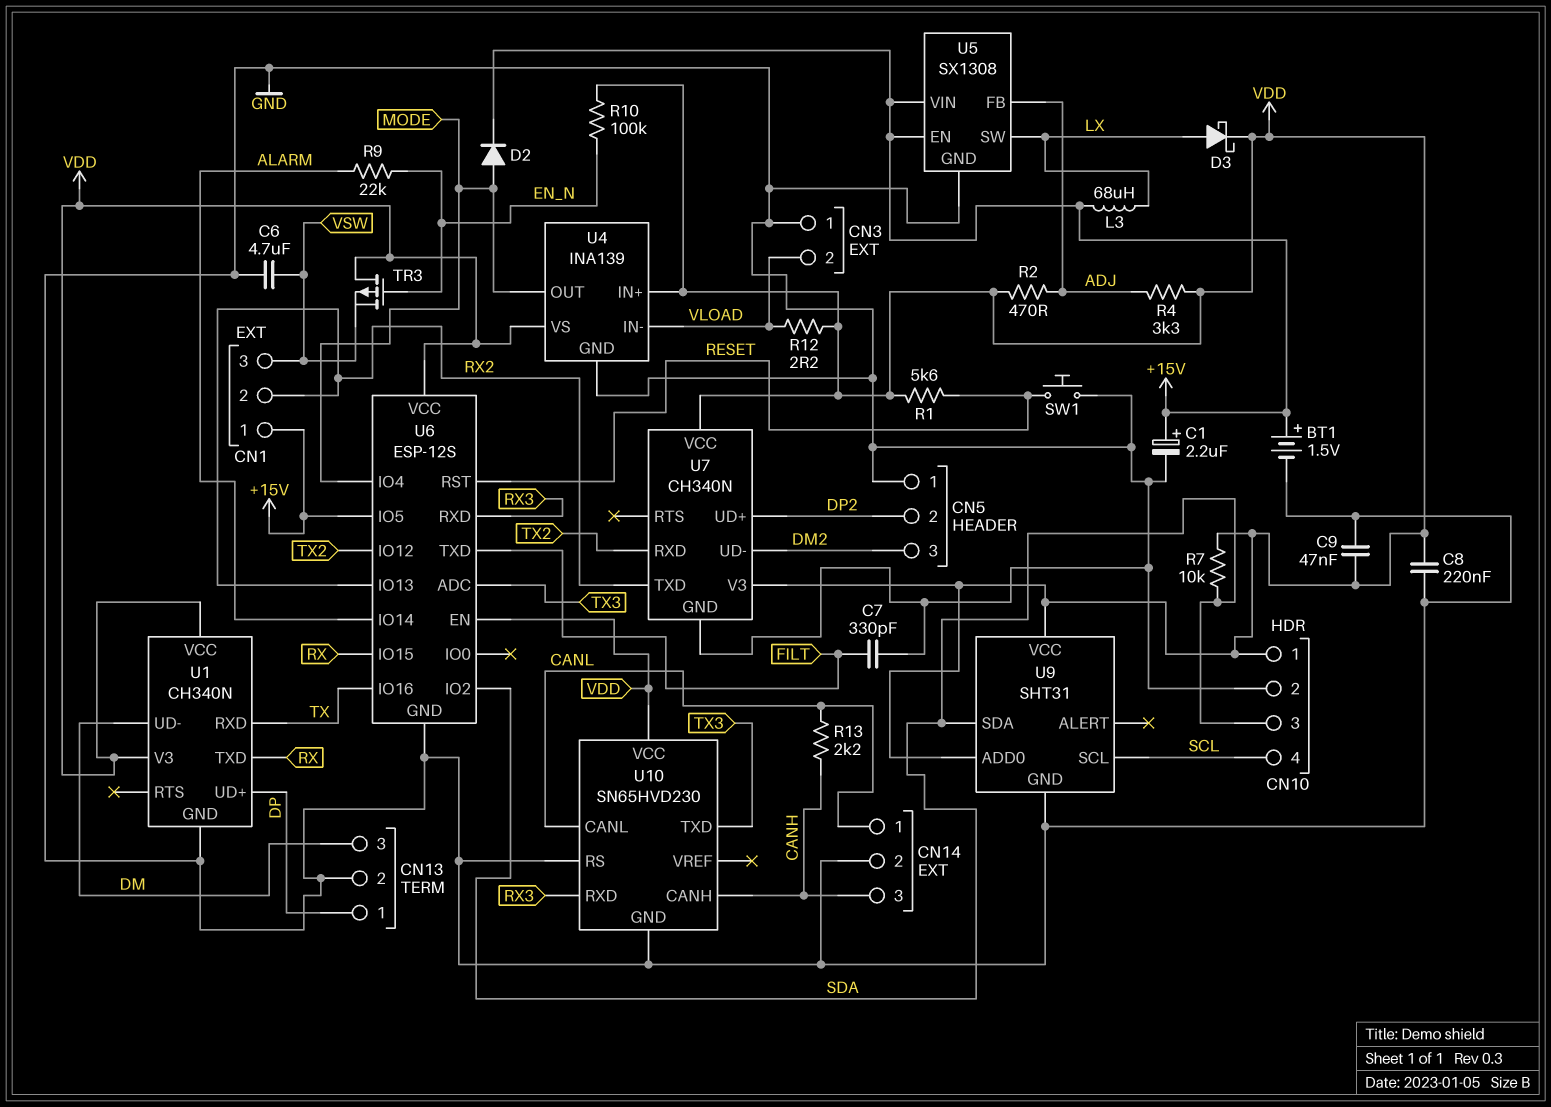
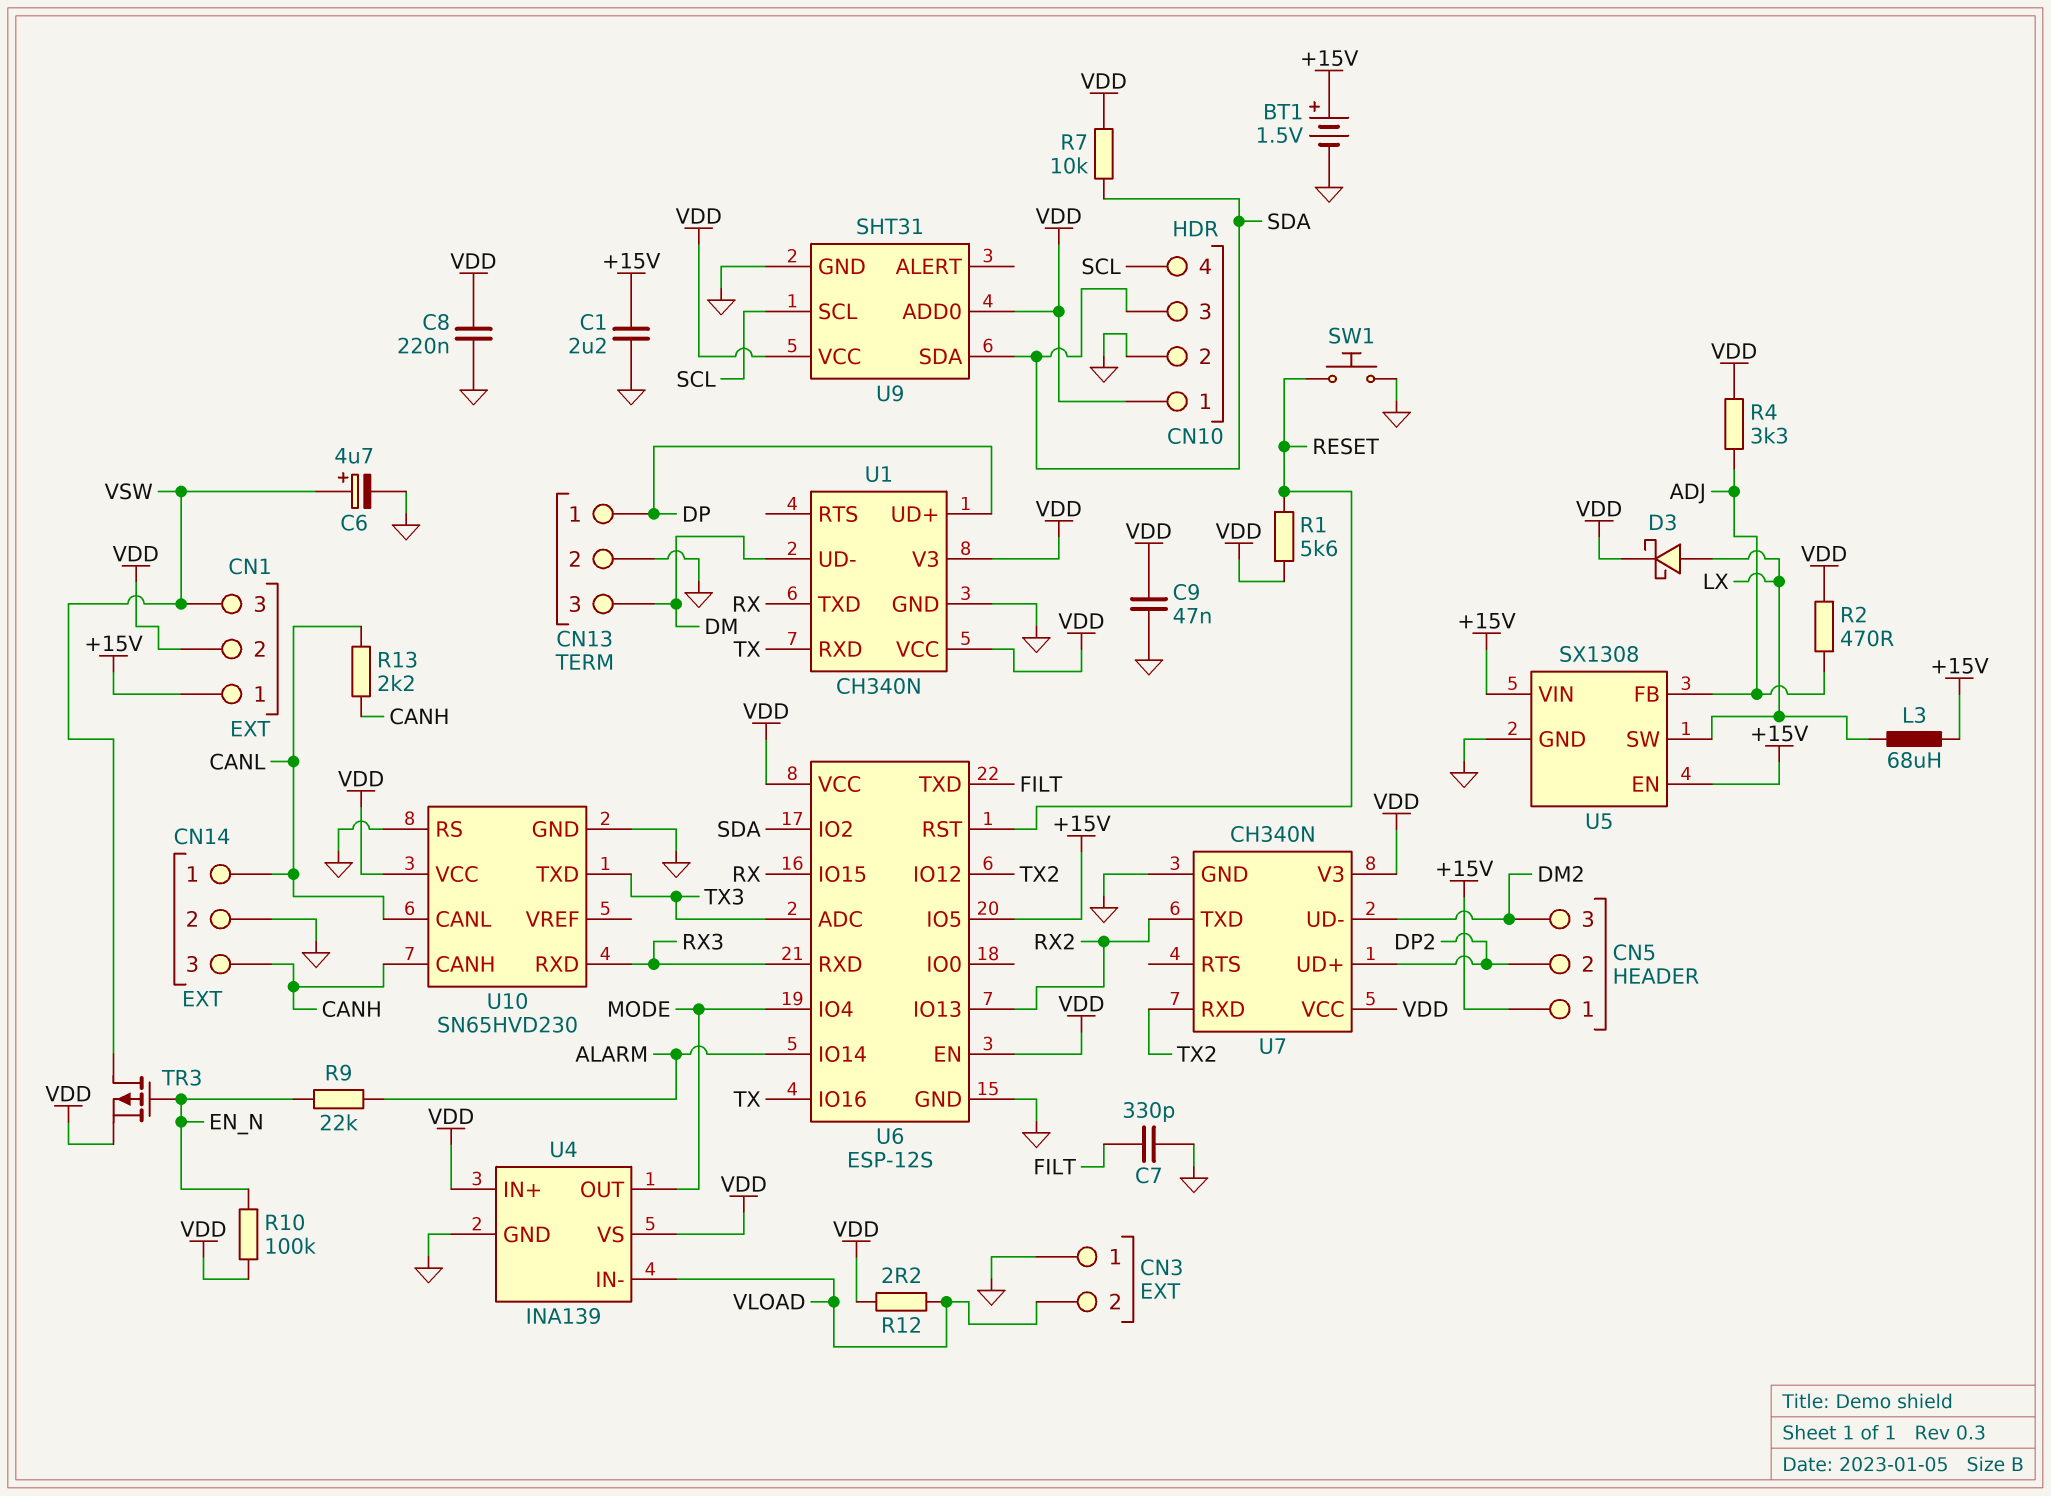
C1: 2.2uF (plus +15V, minus GND) -> 2.2uF (+15V, GND)
C6: 4.7uF (GND, VSW) -> 4.7uF (plus VSW, minus GND)
CN1 pin 2: RX2 -> VDD
CN5 pin 1: GND -> +15V
D2: diode (A MODE, K +15V) -> none
TR3: PMOS (G EN_N, D VDD, S VSW) -> PMOS (G EN_N, D VSW, S VDD)

